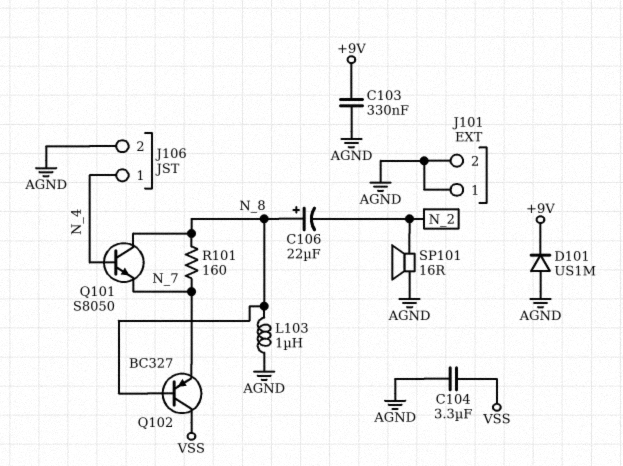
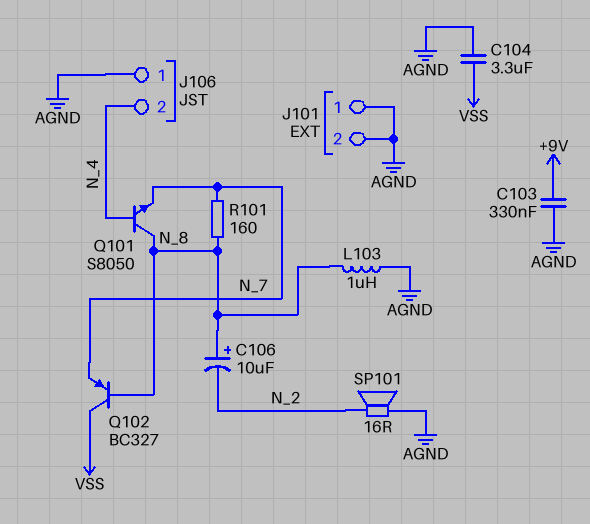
C106: 22uF (plus N_8, minus N_2) -> 10uF (plus N_8, minus N_2)
D101: diode US1M (A AGND, K +9V) -> none
J106 pin 1: N_4 -> AGND
J106 pin 2: AGND -> N_4

